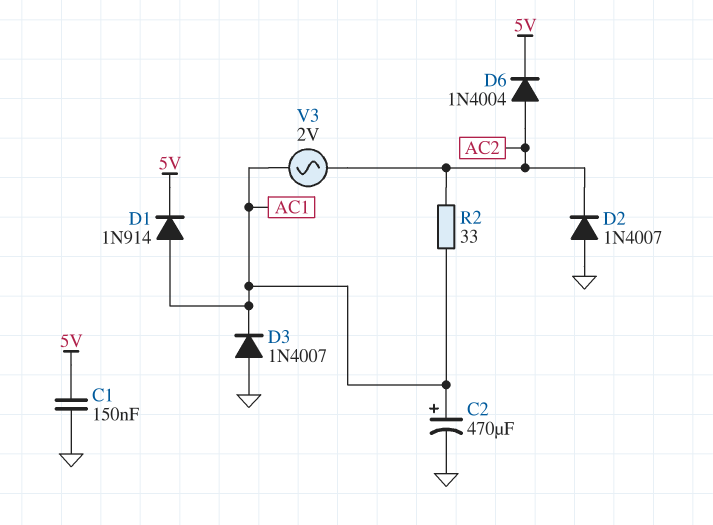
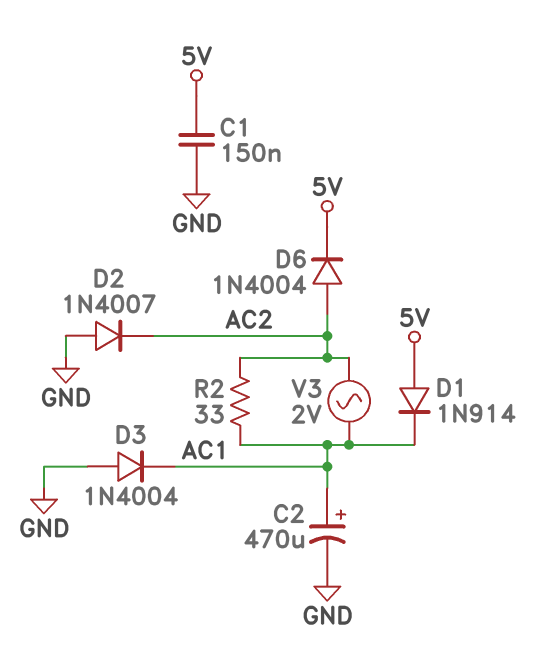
D1: diode 1N914 (A AC1, K 5V) -> diode 1N914 (A 5V, K AC1)
D3: diode 1N4007 (A GND, K AC1) -> diode 1N4004 (A GND, K AC1)

